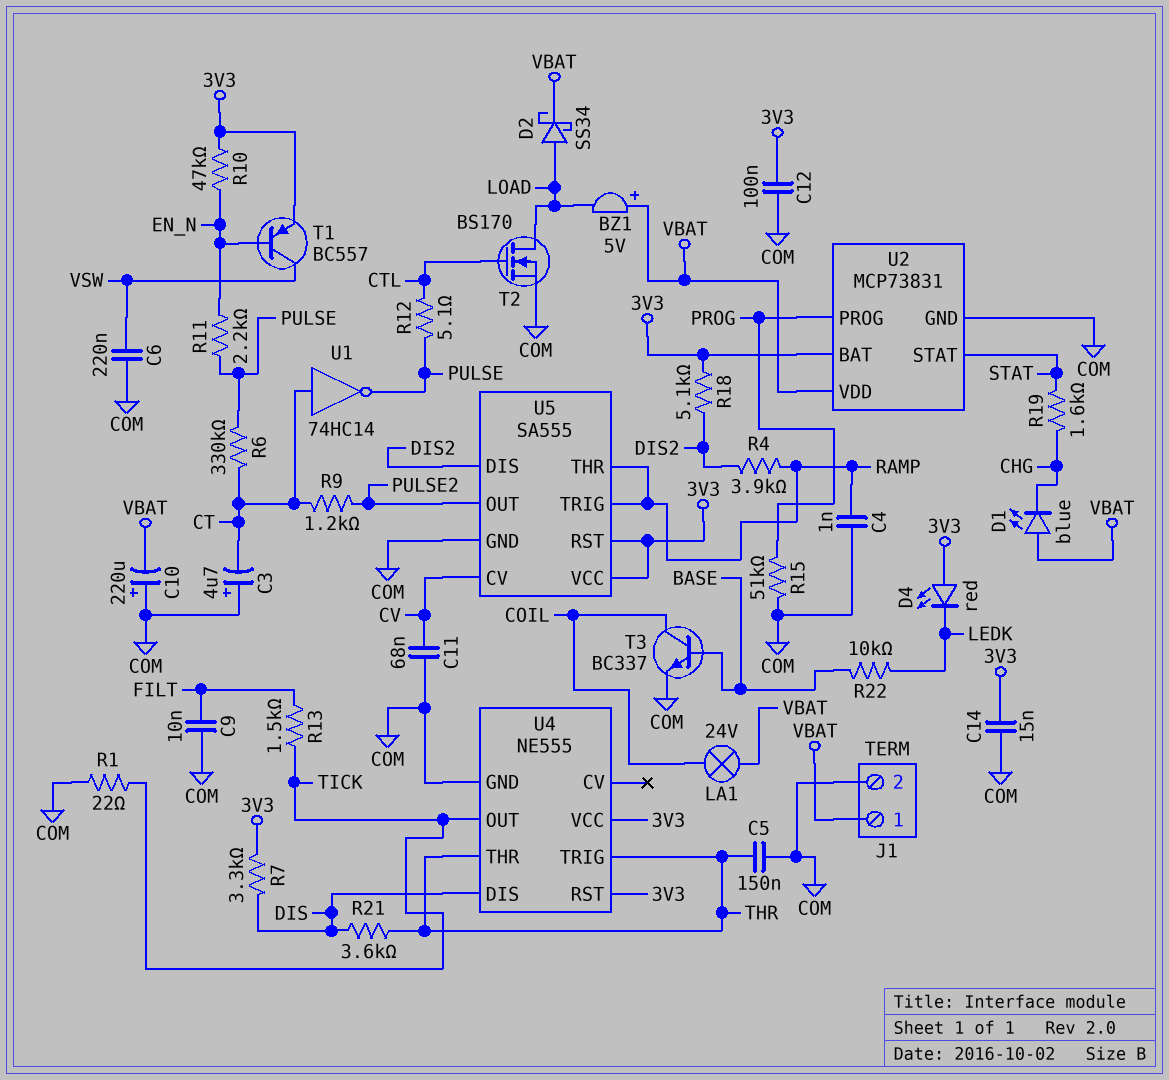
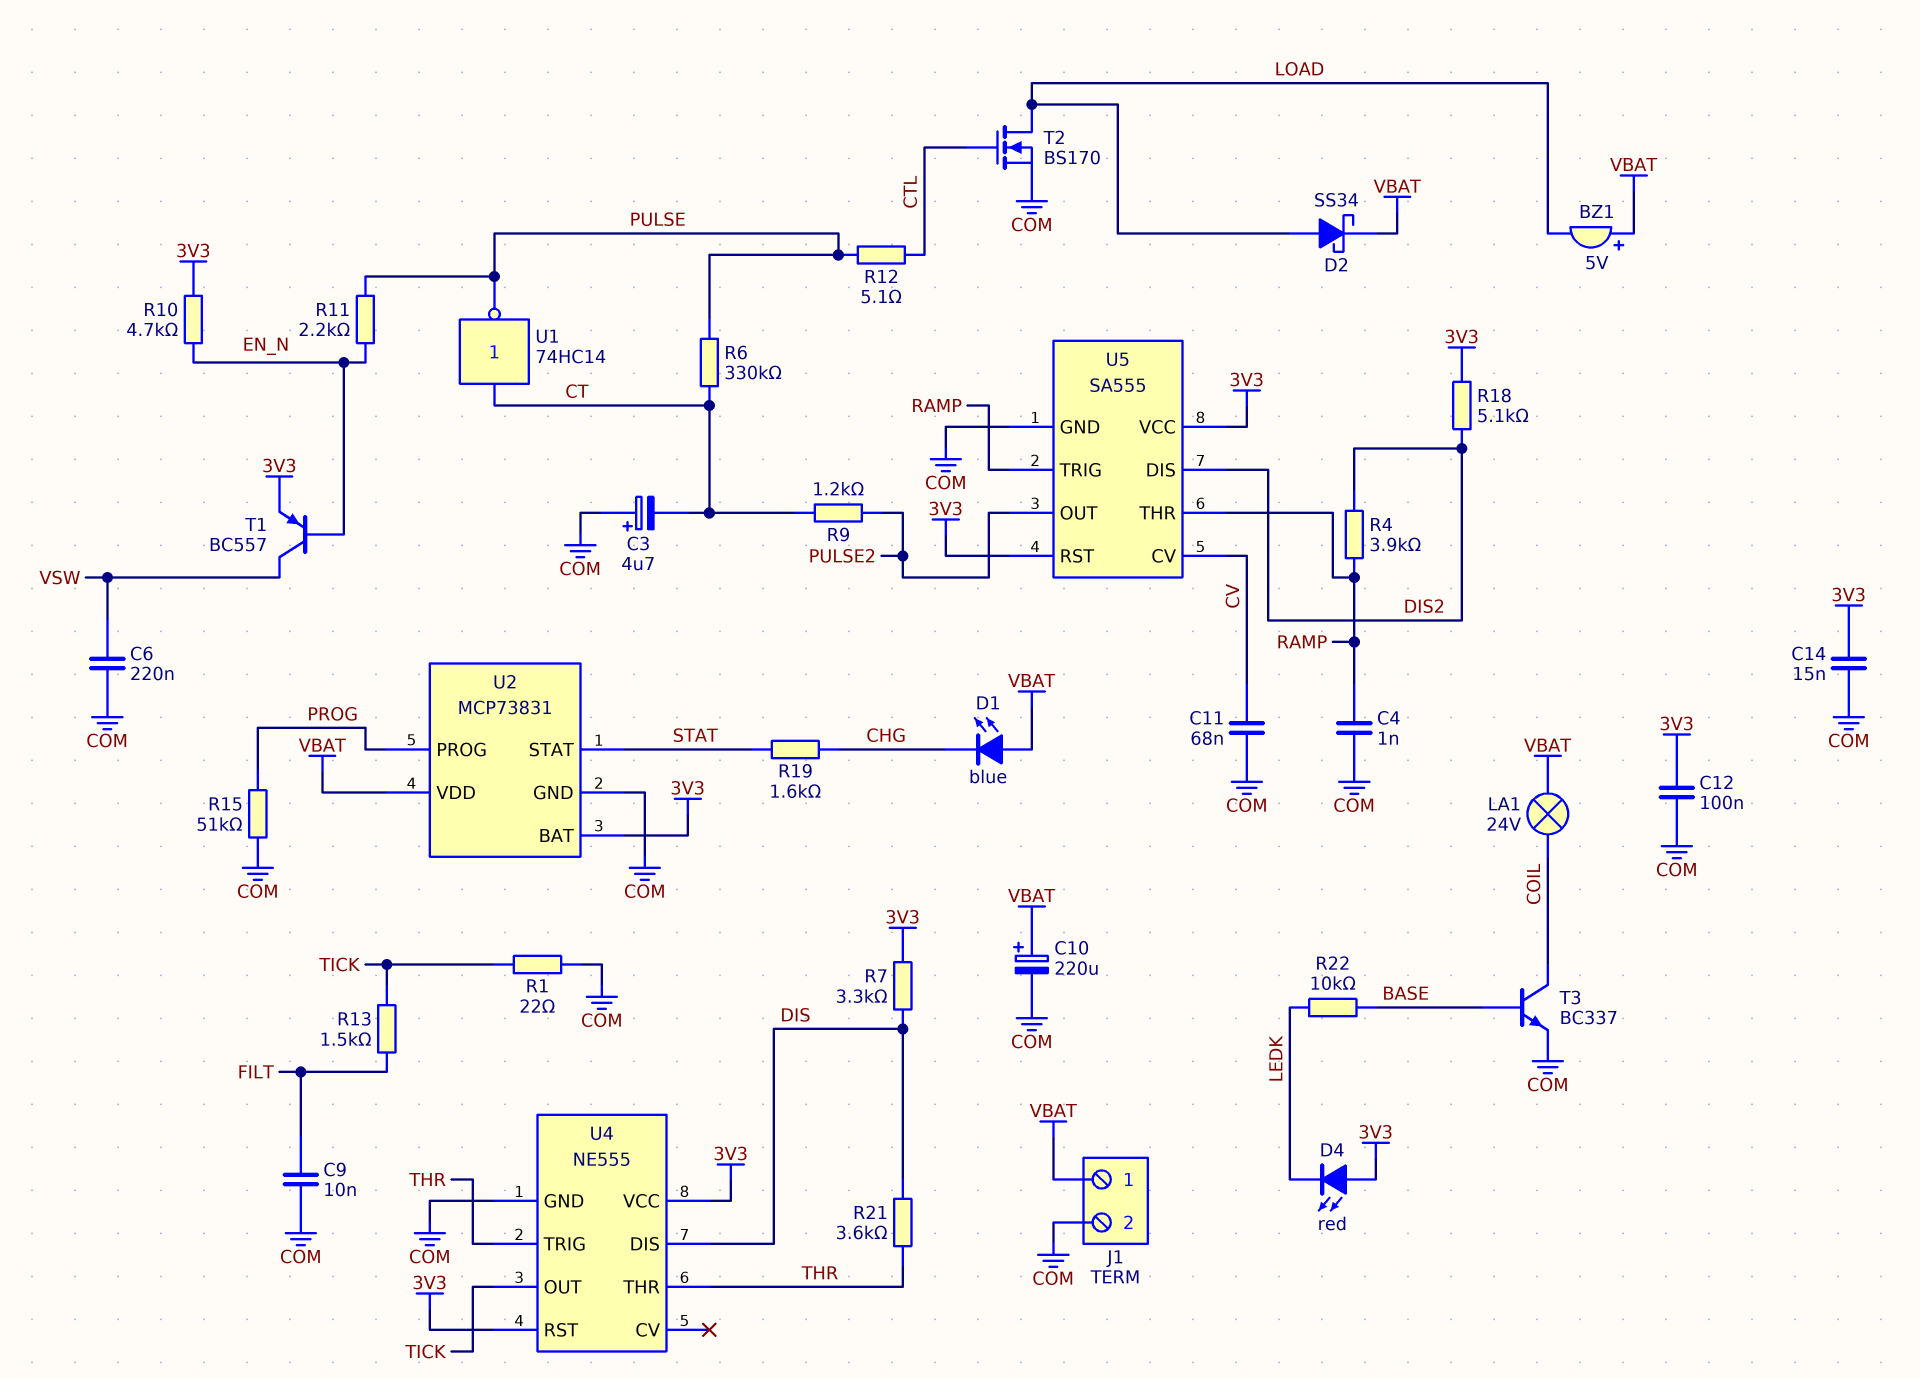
C5: 150nF (COM, THR) -> none
C10: 220uF (plus COM, minus VBAT) -> 220uF (plus VBAT, minus COM)
R10: 47k (3V3, EN_N) -> 4.7k (3V3, EN_N)

